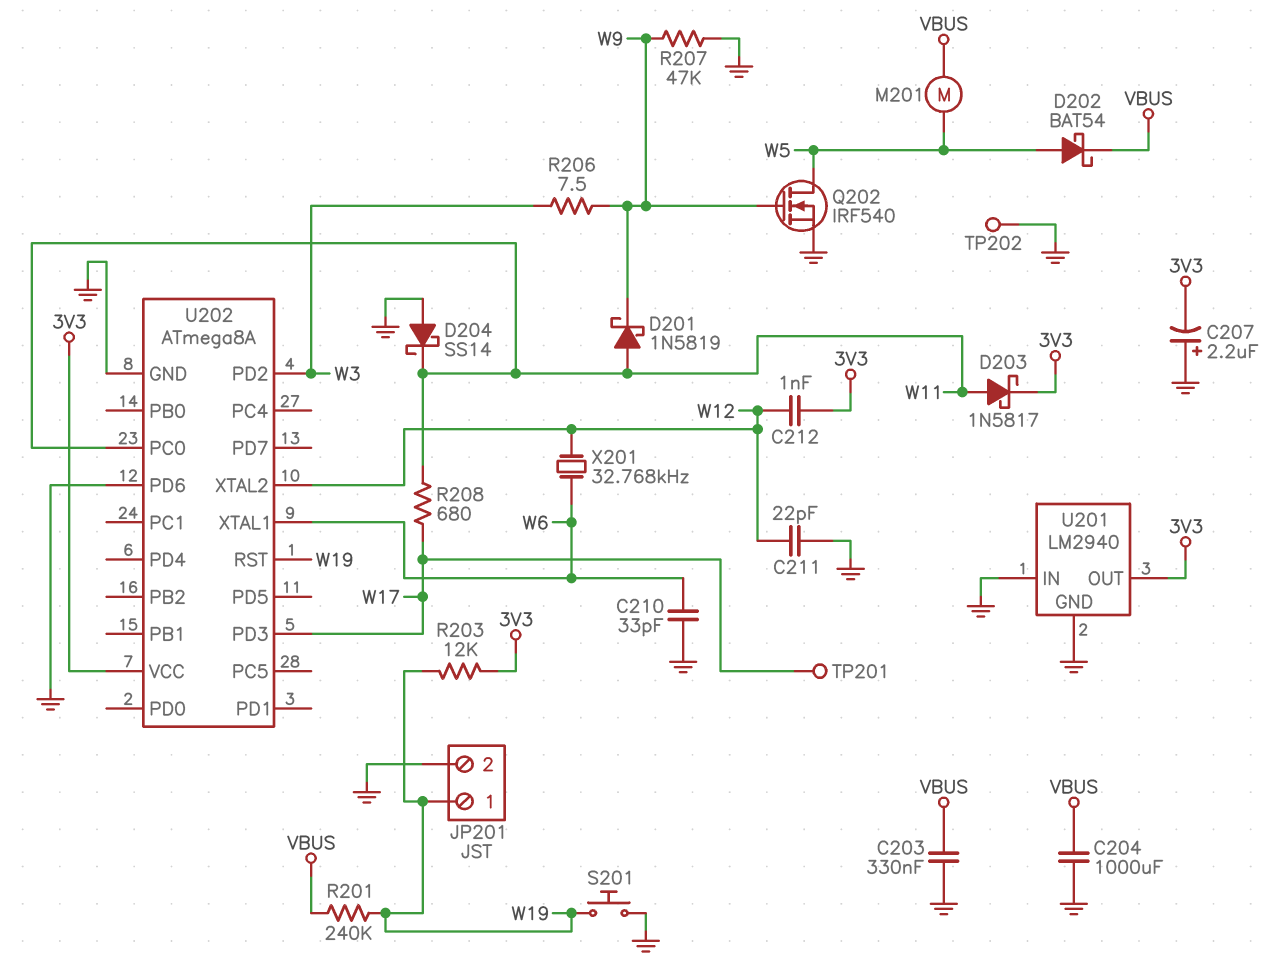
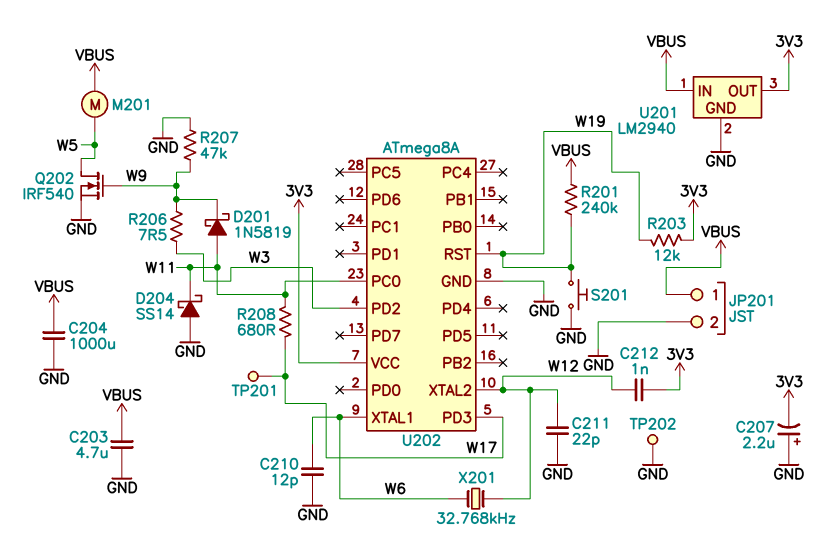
C203: 330nF (GND, VBUS) -> 4.7uF (GND, VBUS)
C210: 33pF (GND, W6) -> 12pF (GND, W6)
D202: schottky BAT54 (A W5, K VBUS) -> none
D203: schottky 1N5817 (A W11, K 3V3) -> none
JP201 pin 1: W19 -> VBUS
U201 pin IN: GND -> VBUS
U202 pin PD6: GND -> none

